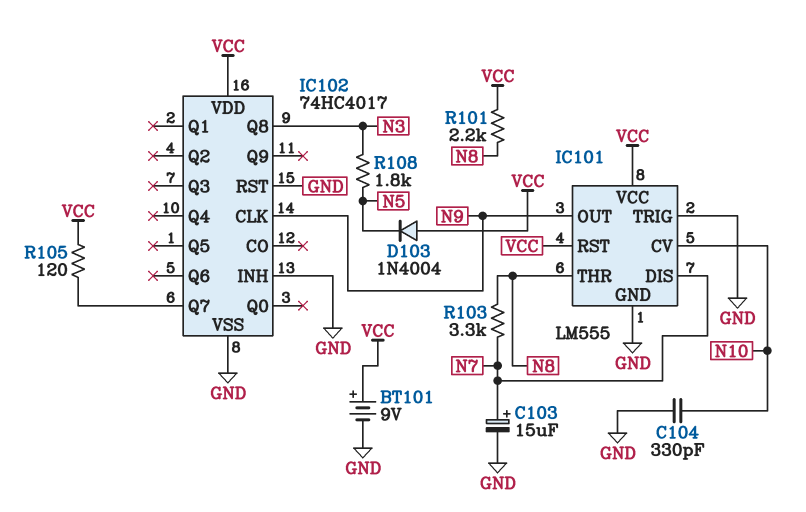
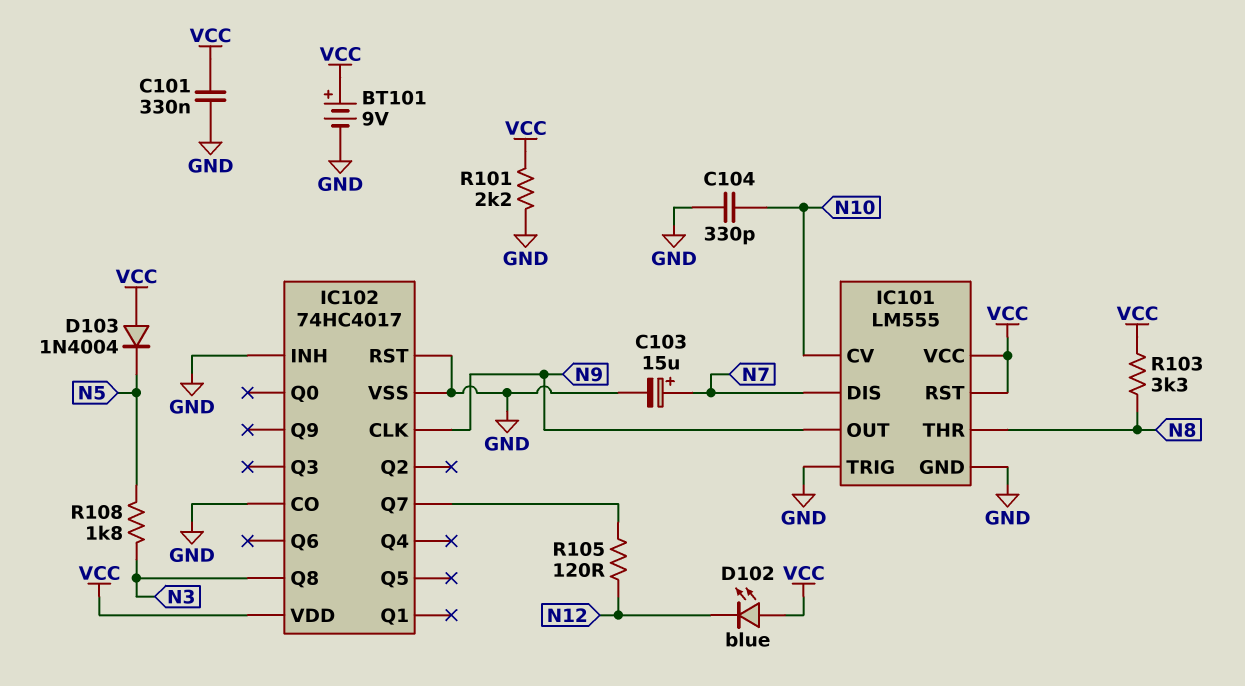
C101: none -> 330nF (GND, VCC)
D102: none -> LED blue (A VCC, K N12)
IC102 pin CO: none -> GND
R101: 2.2k (N8, VCC) -> 2.2k (GND, VCC)
R103: 3.3k (N7, N8) -> 3.3k (N8, VCC)
R105: 120 (IC102/Q7, VCC) -> 120 (IC102/Q7, N12)

